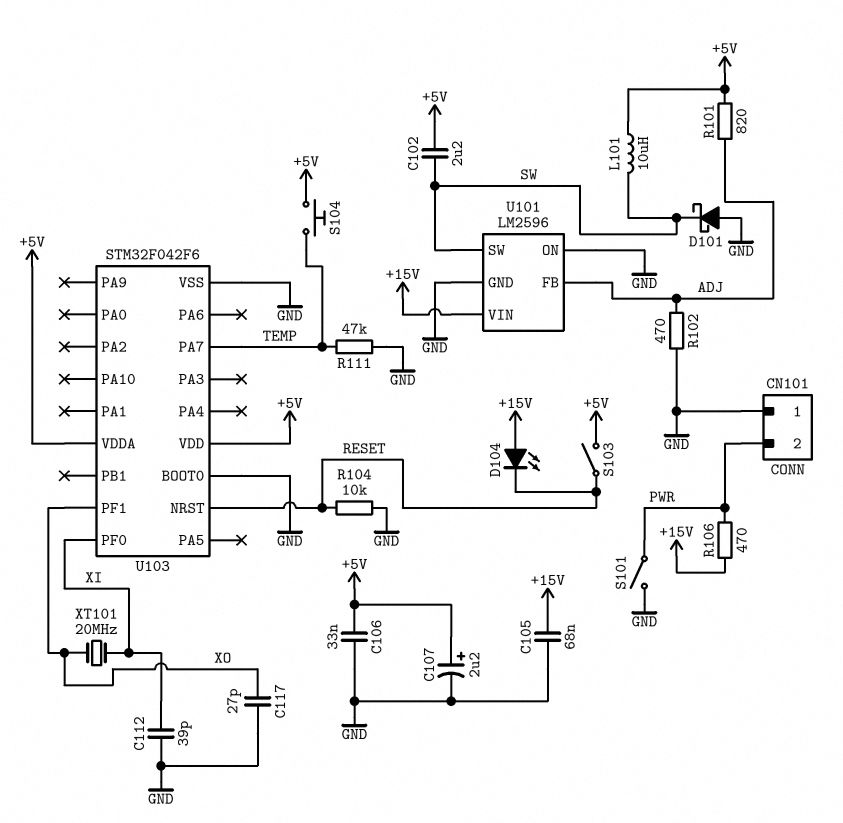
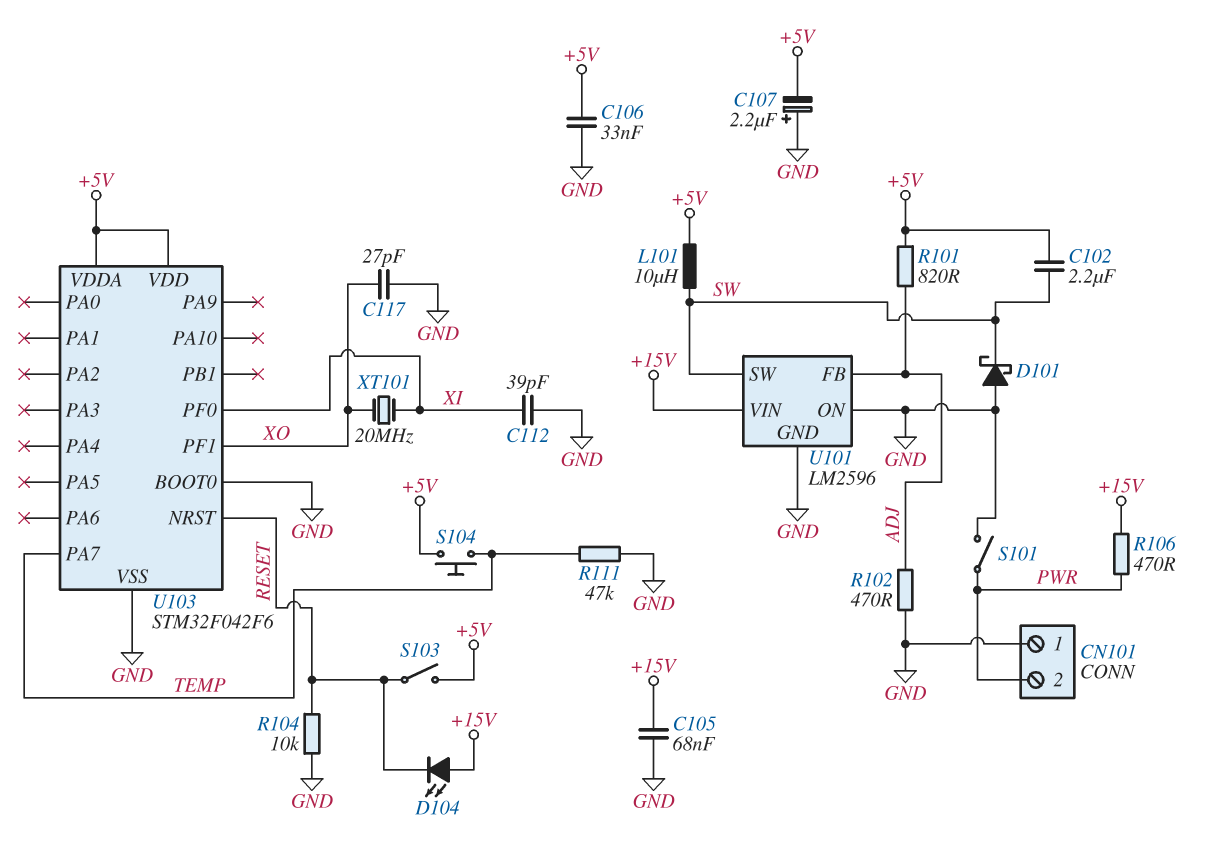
C107: 2.2uF (plus +5V, minus GND) -> 2.2uF (plus GND, minus +5V)

